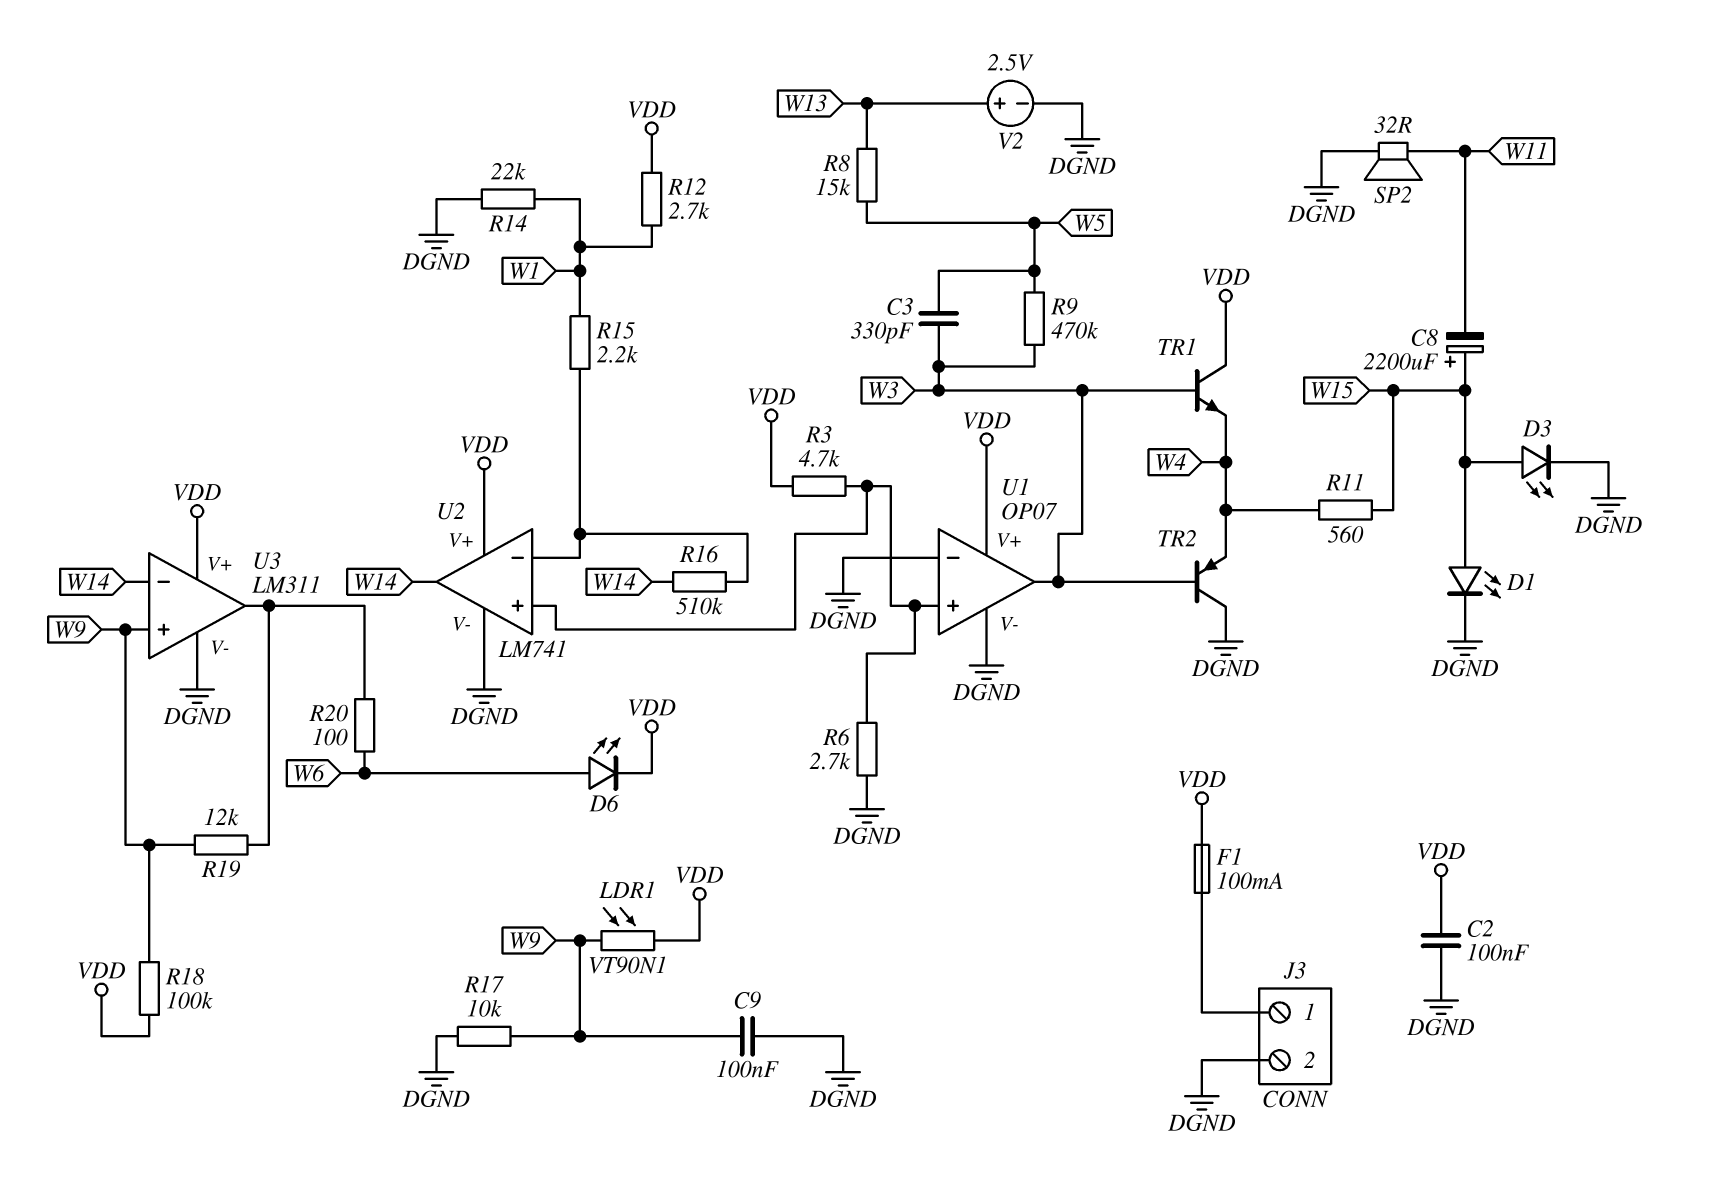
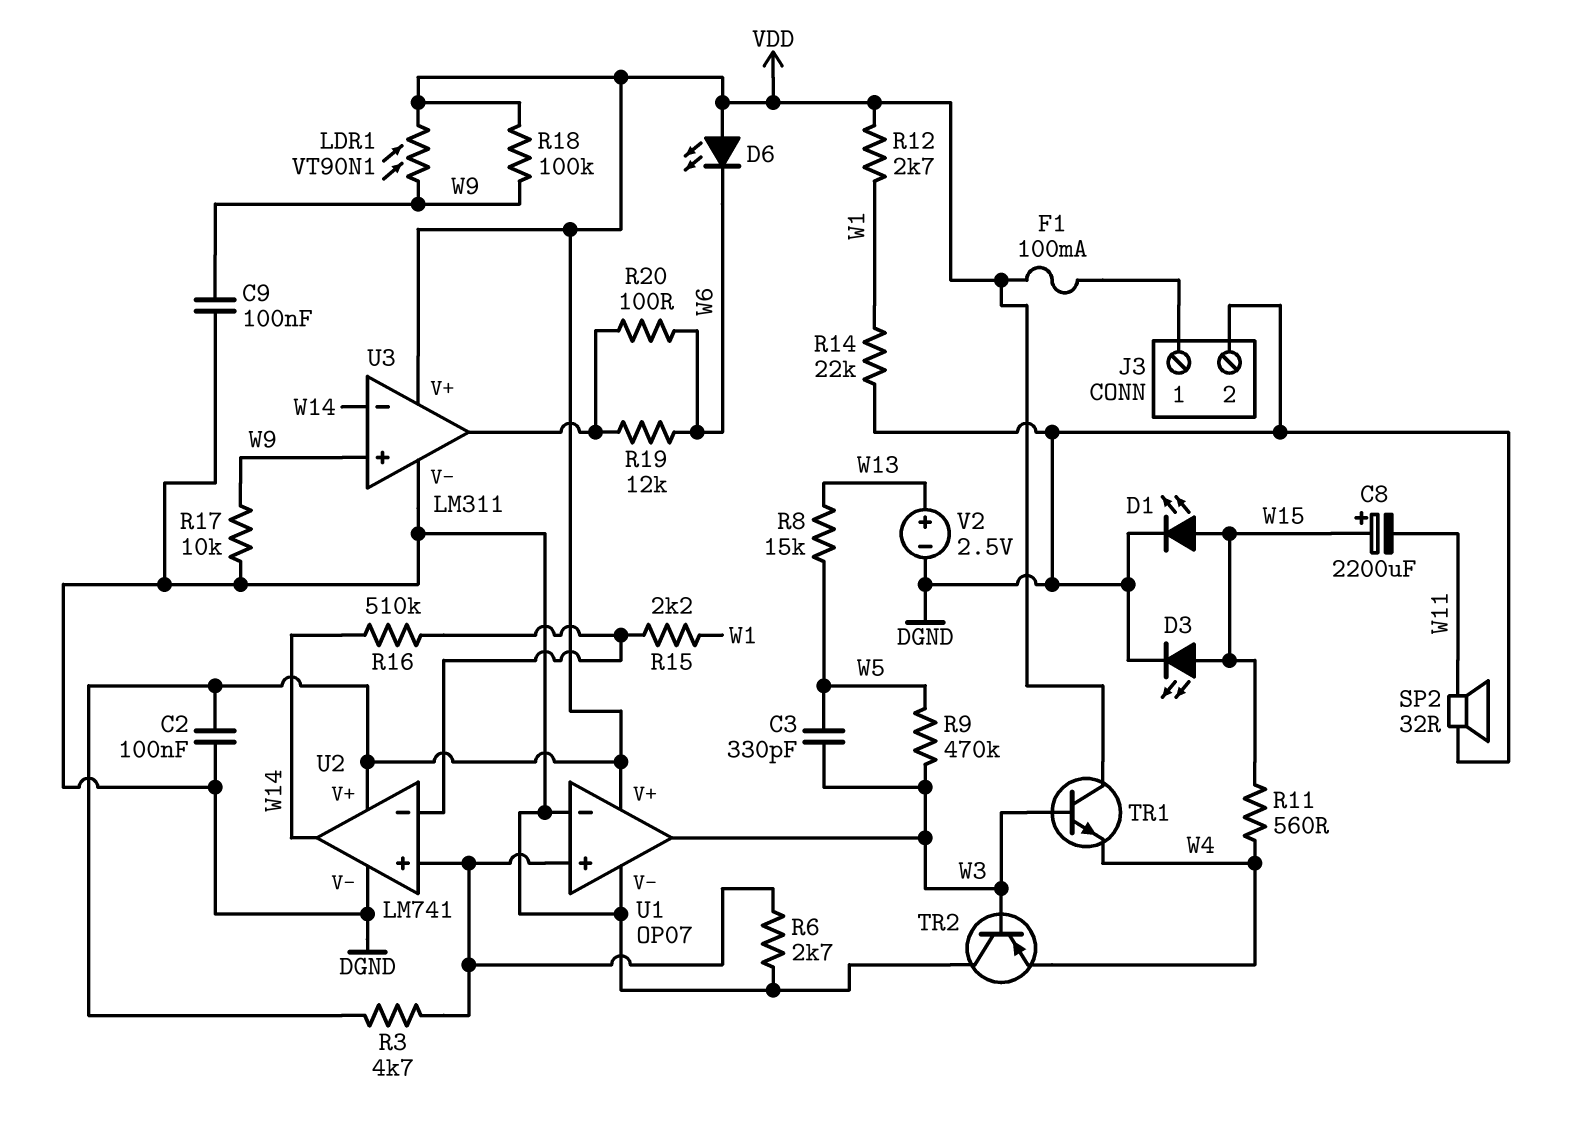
D6: LED (A W6, K VDD) -> LED (A VDD, K W6)
R19: 12k (U3/out, W9) -> 12k (U3/out, W6)

